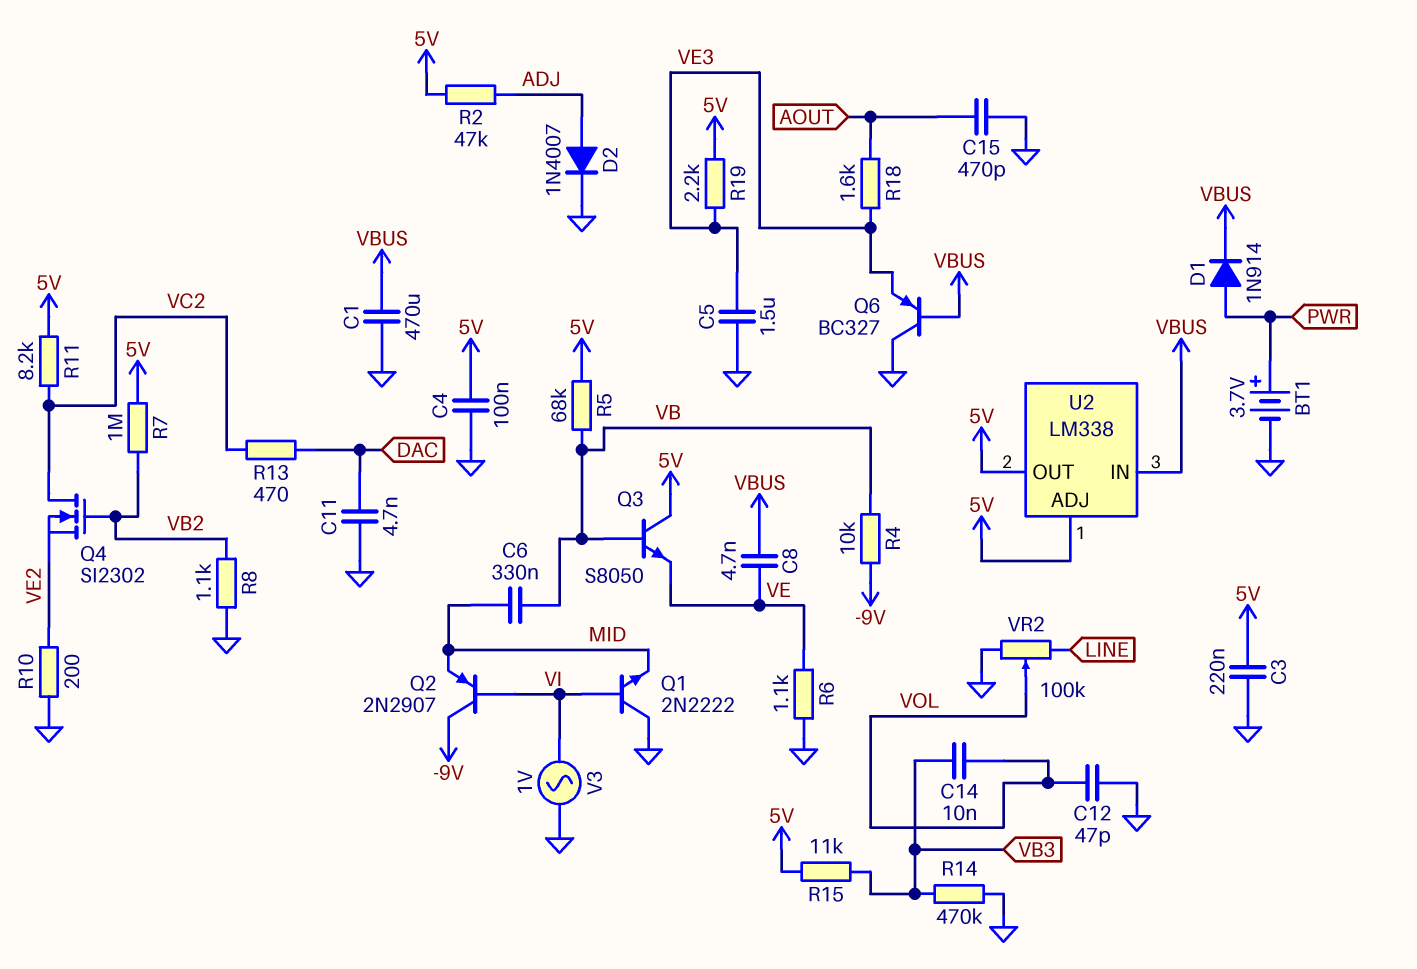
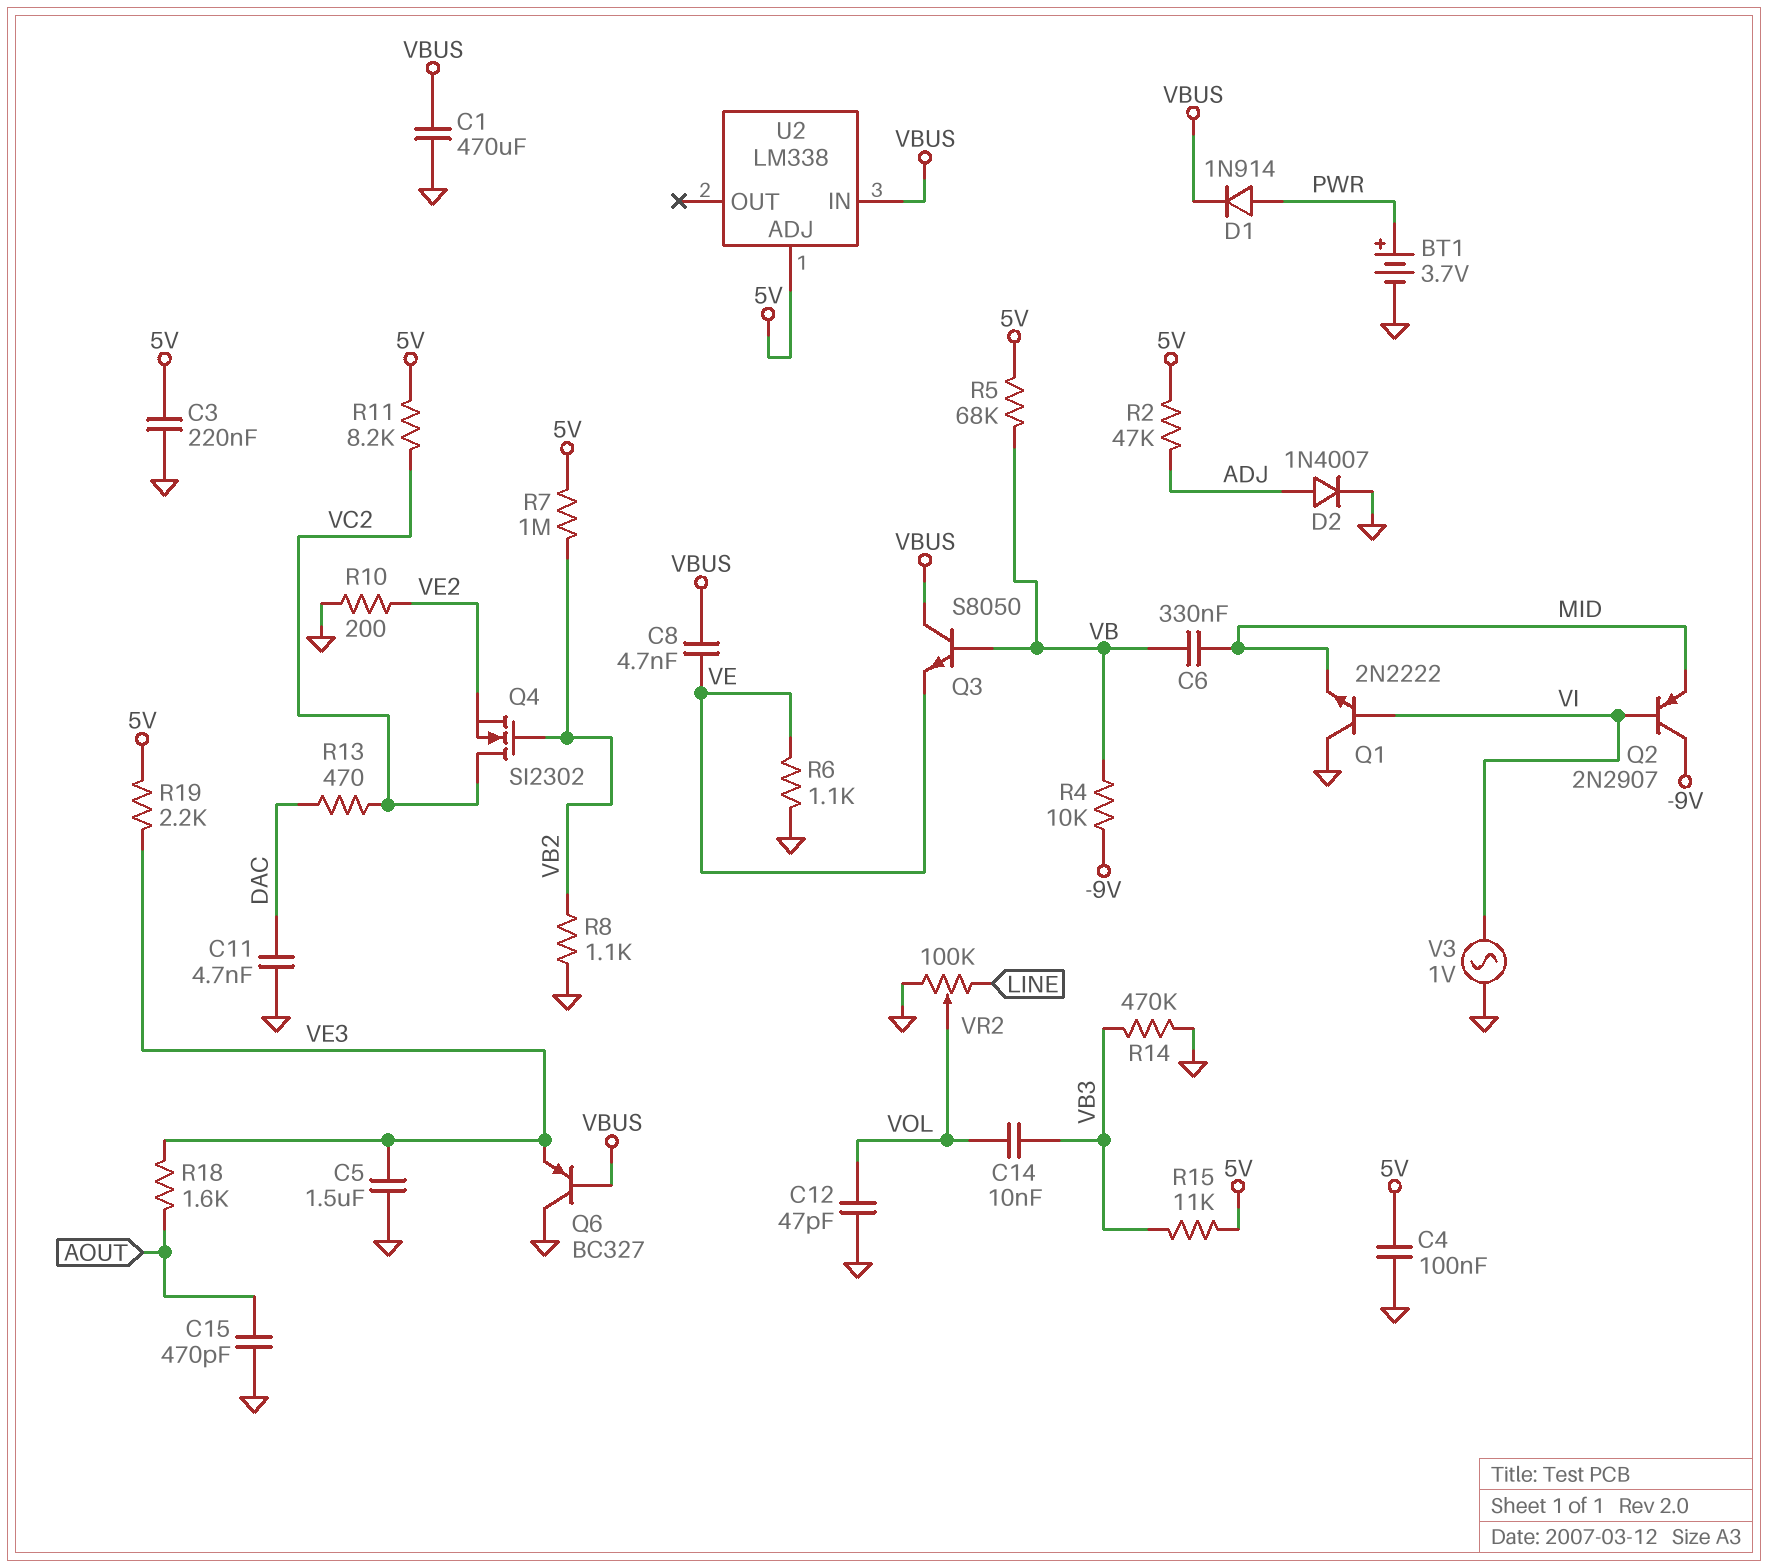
Q3: NPN S8050 (B VB, C 5V, E VE) -> NPN S8050 (B VB, C VBUS, E VE)
U2 pin OUT: 5V -> none

